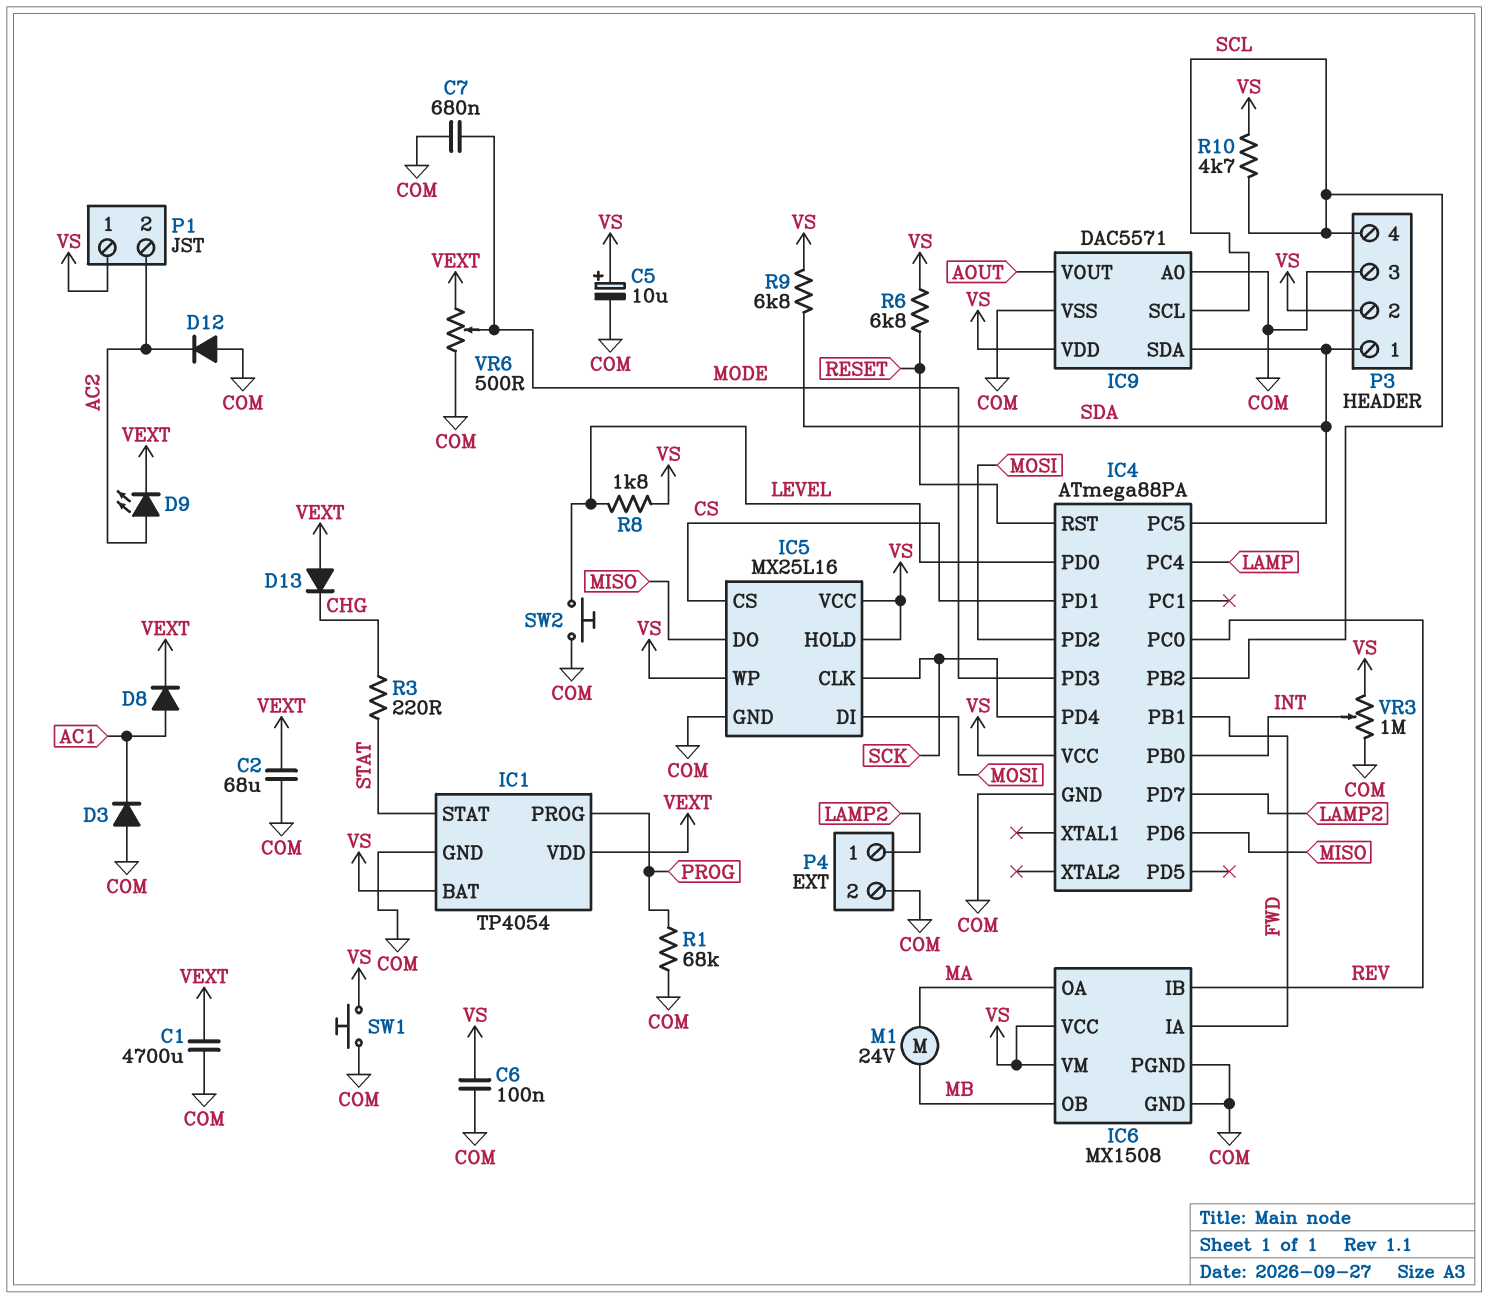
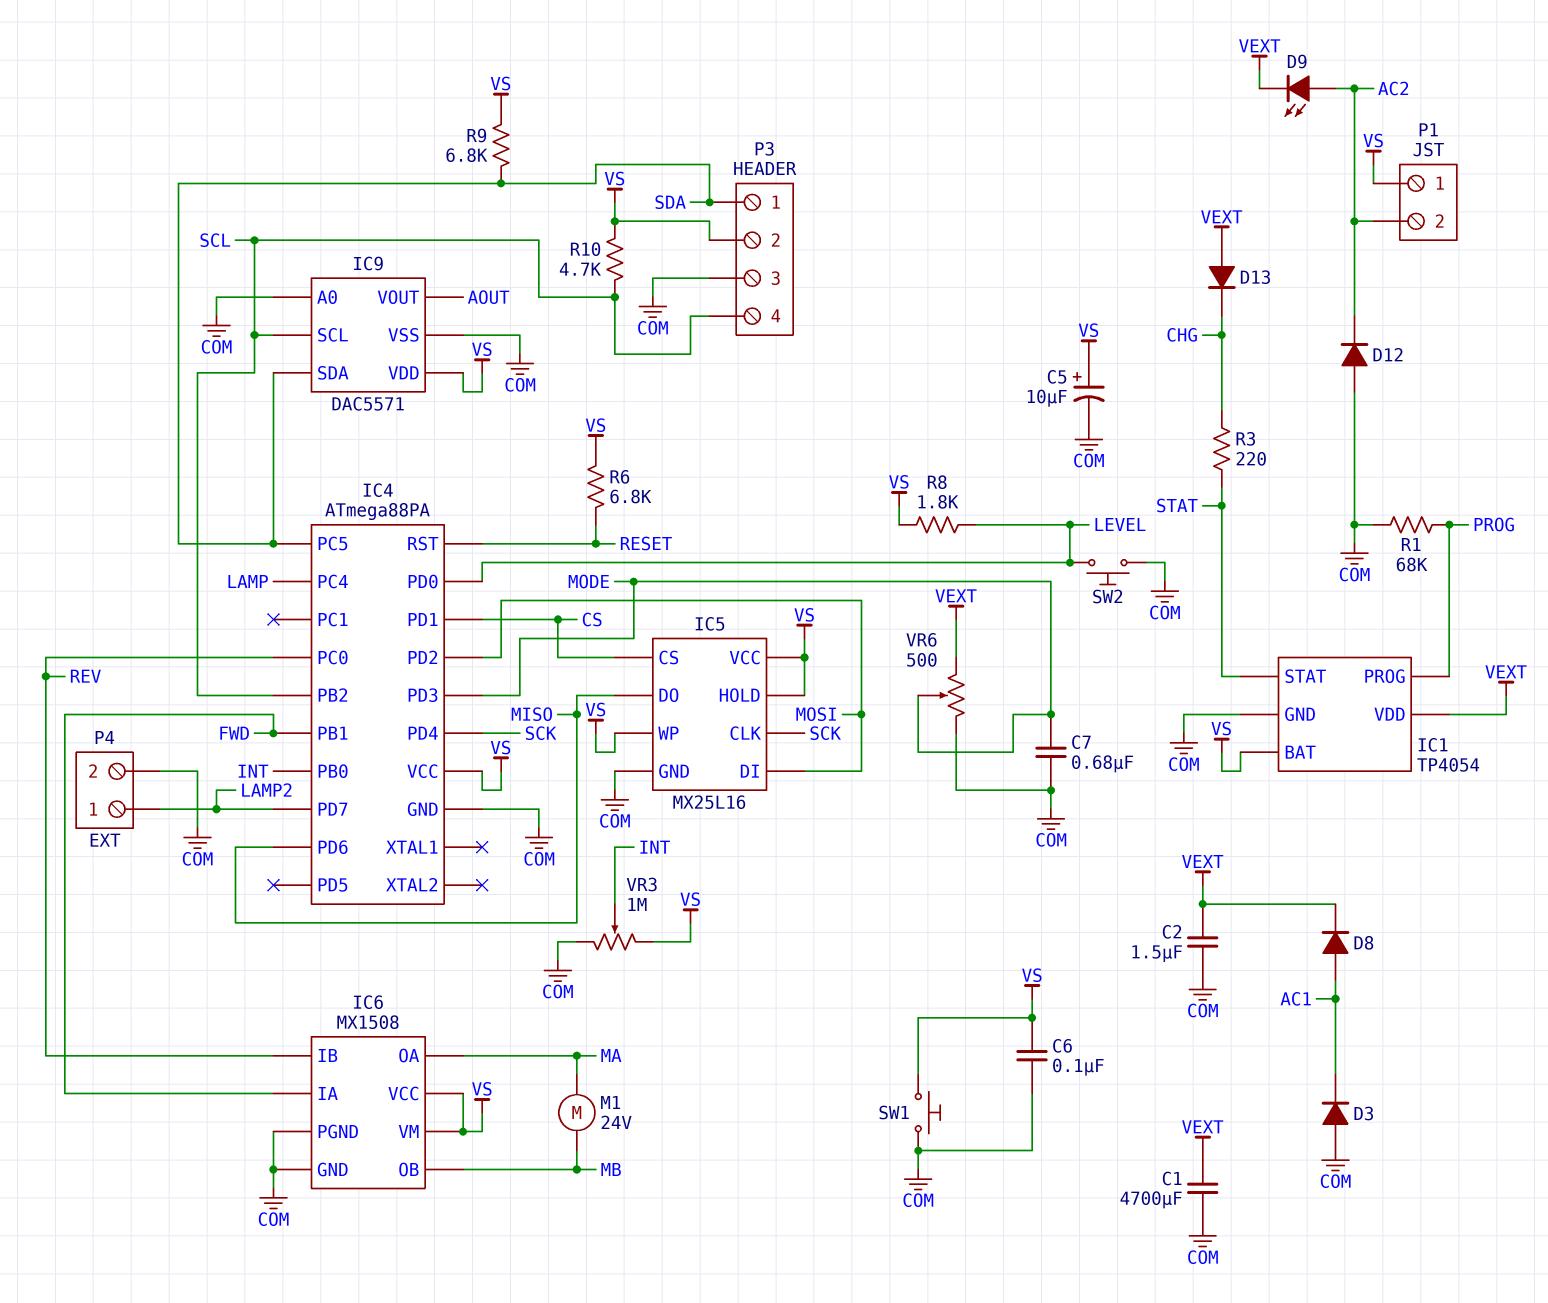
C2: 68uF (COM, VEXT) -> 1.5uF (COM, VEXT)

